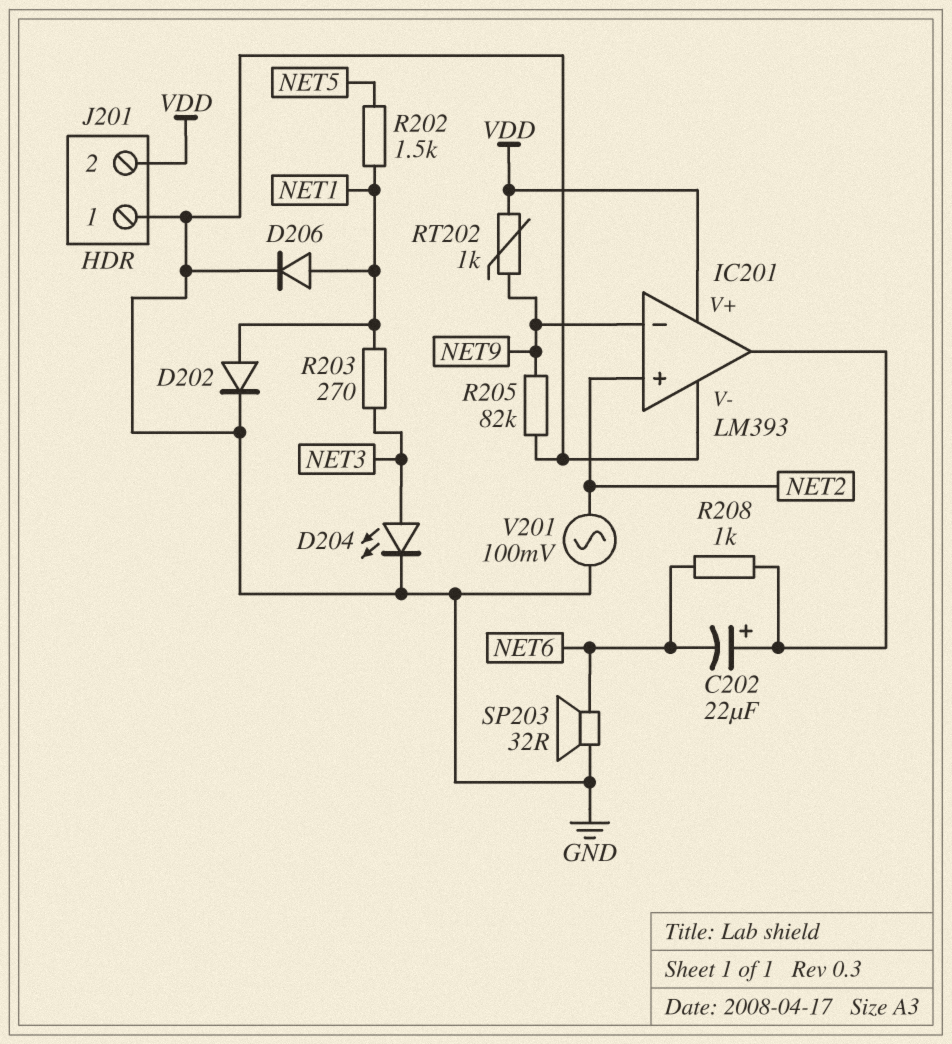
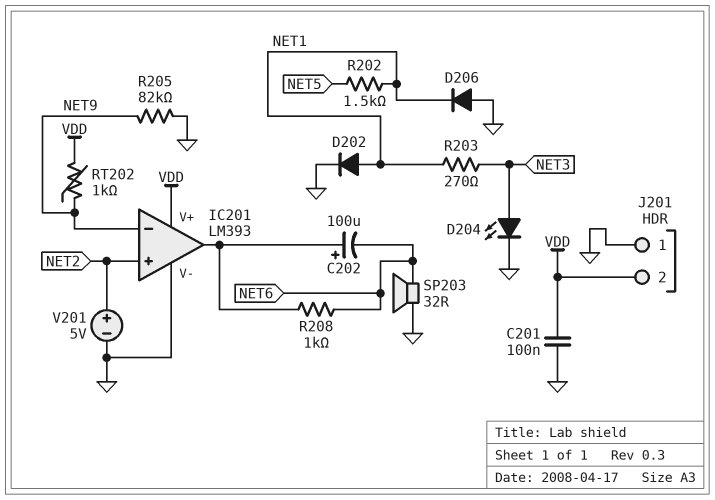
C201: none -> 100nF (GND, VDD)
C202: 22uF (plus IC201/out, minus NET6) -> 100uF (plus IC201/out, minus NET6)
D206: diode (A NET1, K GND) -> diode (A GND, K NET1)
V201: AC 100mV (GND, NET2) -> 5V (plus NET2, minus GND)

